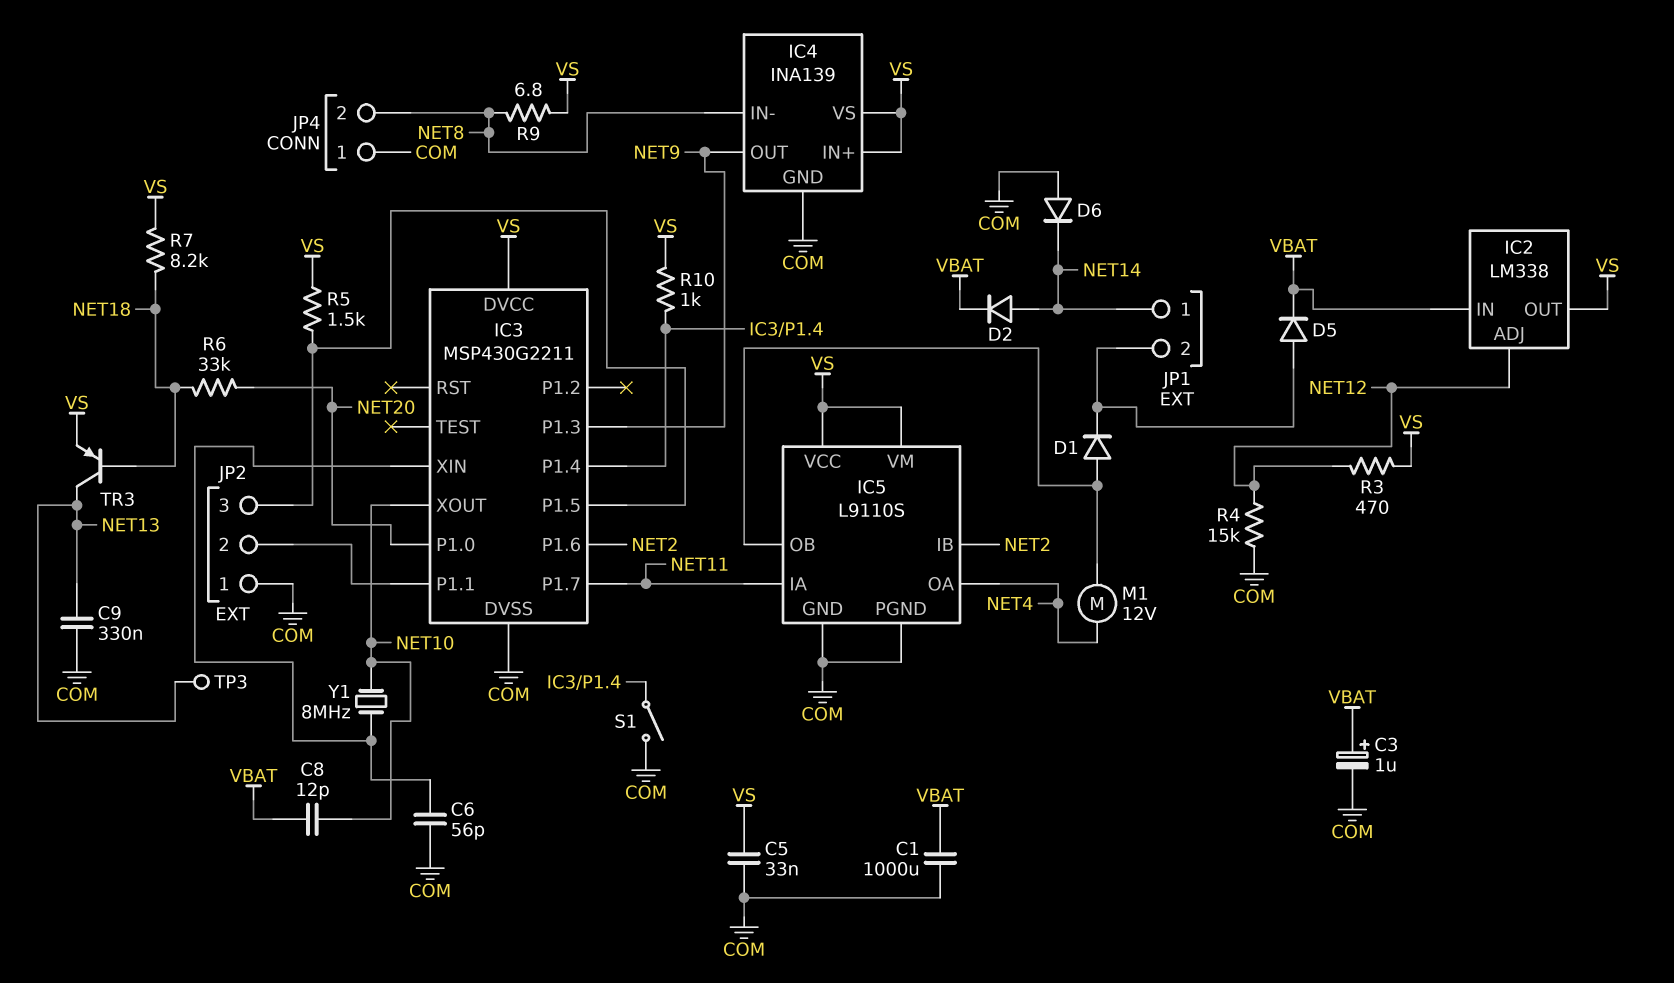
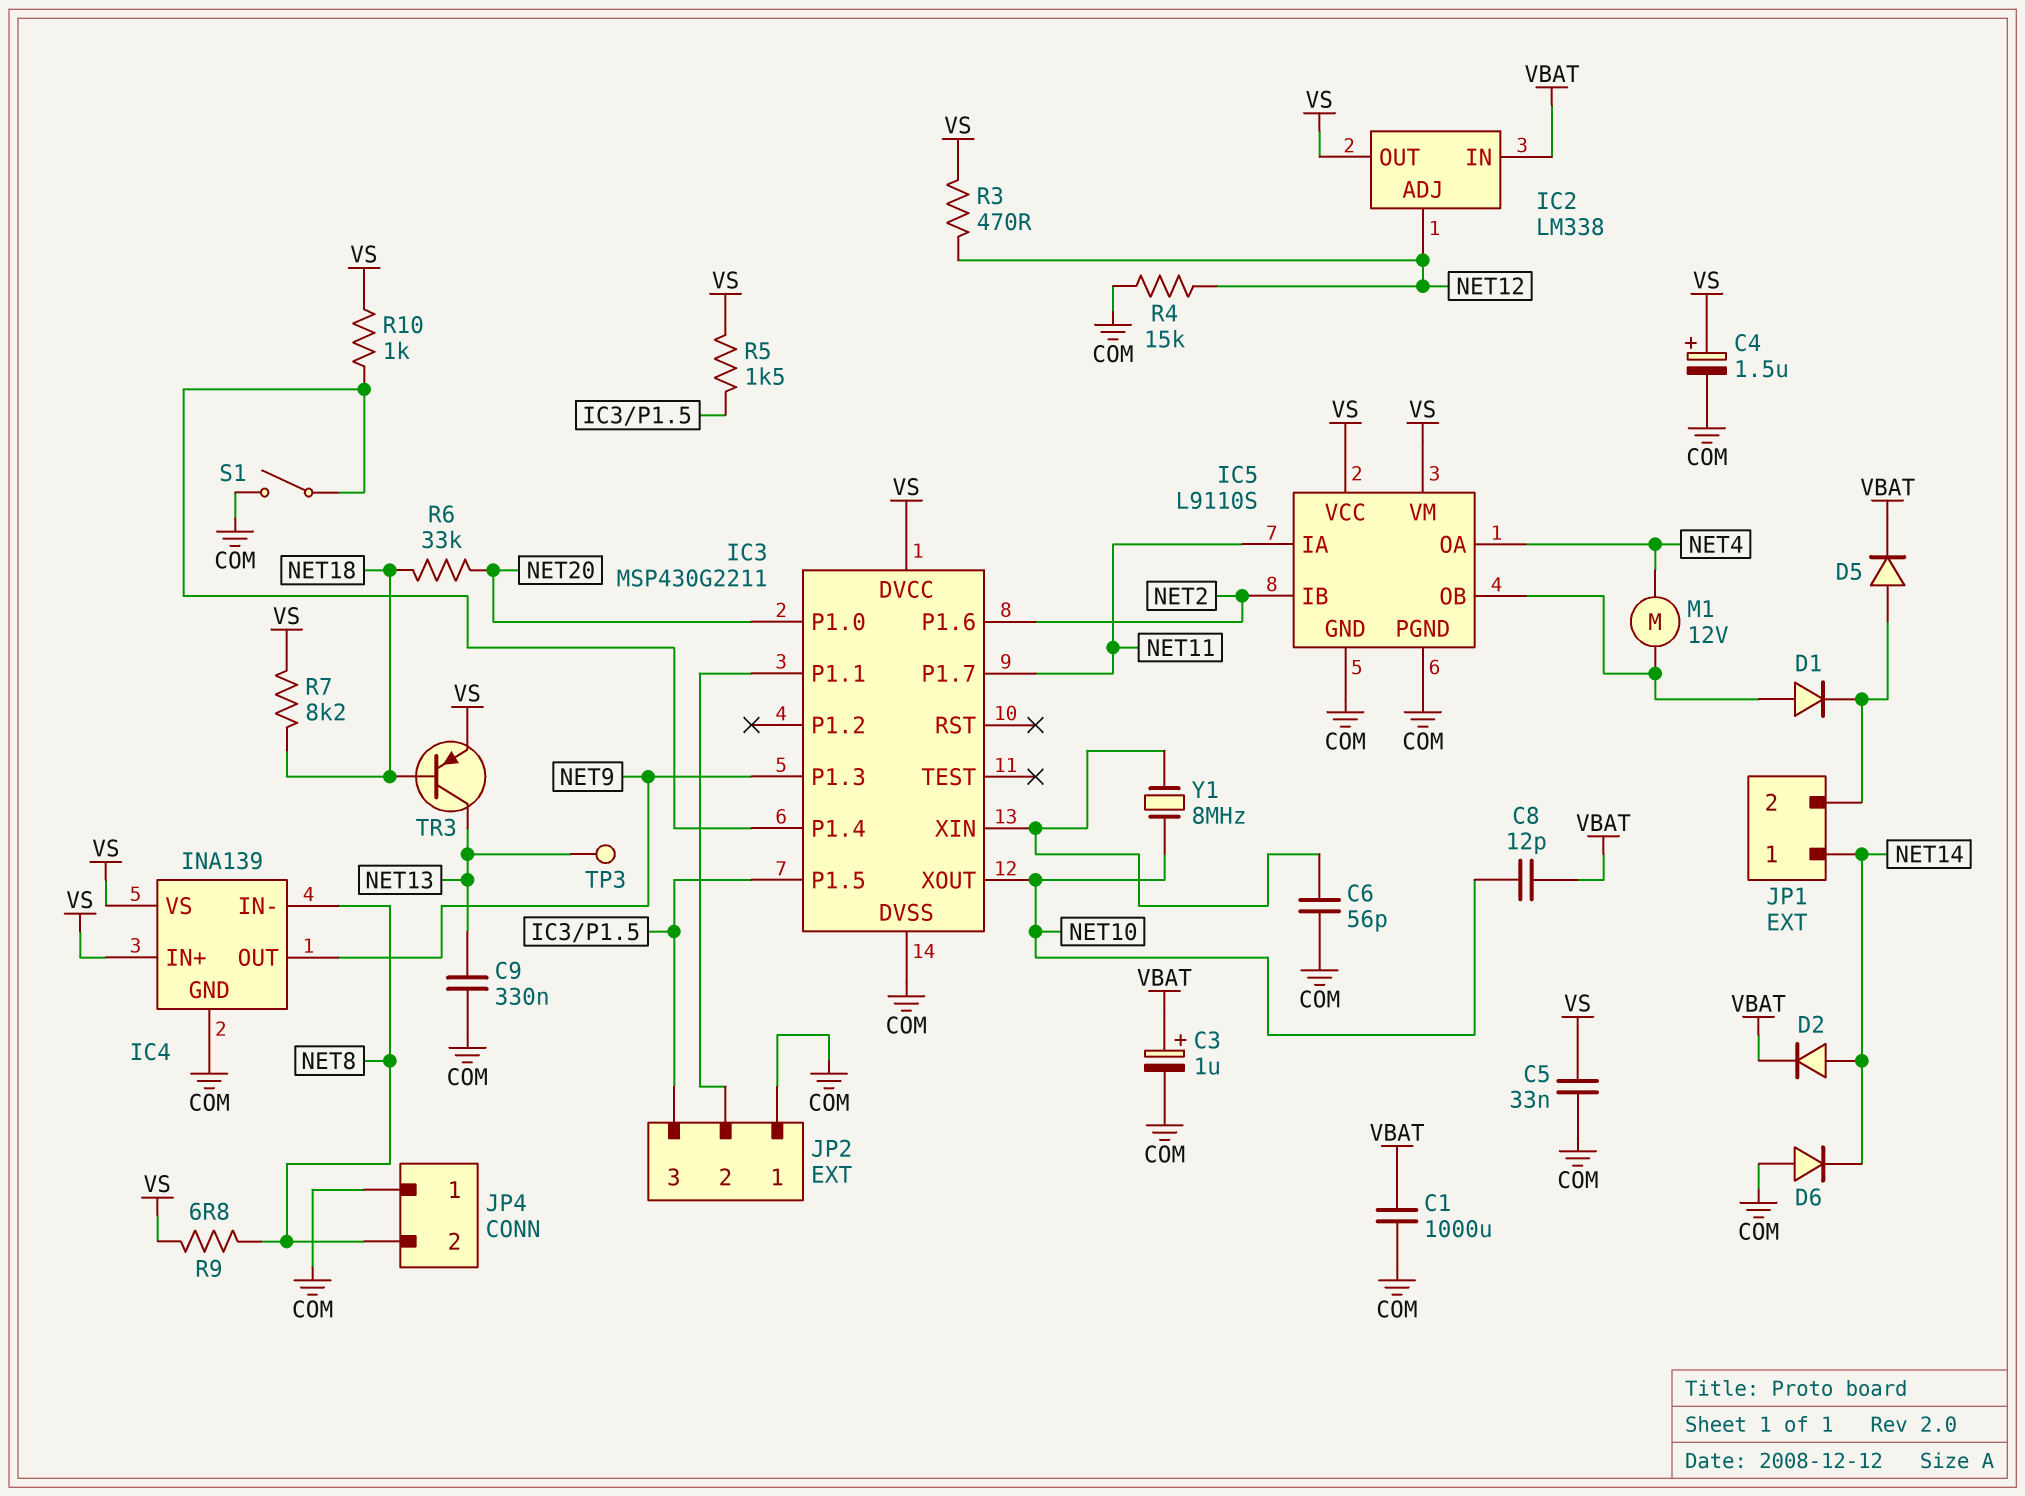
C4: none -> 1.5uF (plus VS, minus COM)

